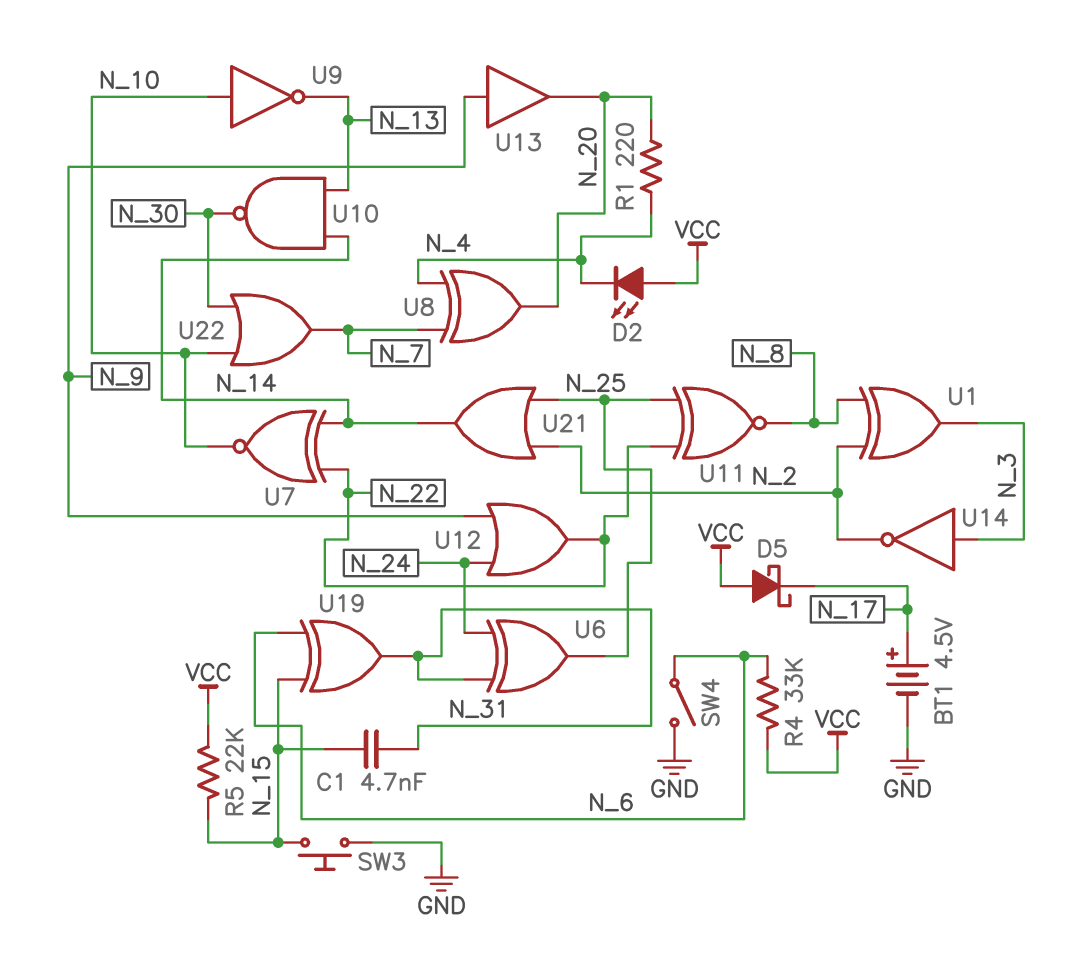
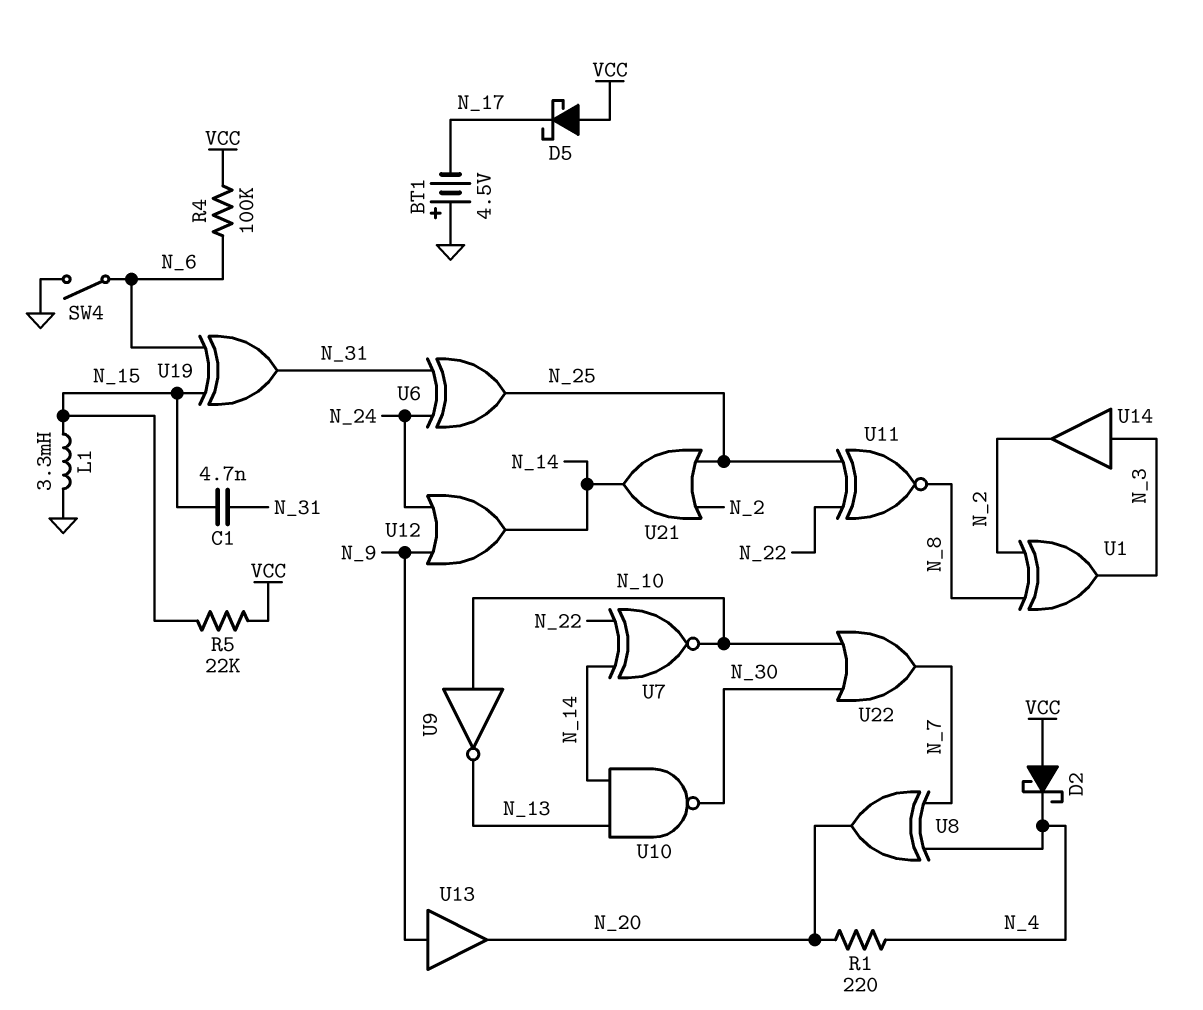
BT1: 4.5V (plus N_17, minus GND) -> 4.5V (plus GND, minus N_17)
D2: LED (A VCC, K N_4) -> schottky (A VCC, K N_4)
L1: none -> 3.3mH (GND, N_15)
R4: 33k (N_6, VCC) -> 100k (N_6, VCC)
SW3: button (GND, N_15) -> none
U12: OR (in N_9, in N_24, out N_22) -> OR (in N_9, in N_24, out N_14)
U14: NOT (in N_3, out N_2) -> buffer (in N_3, out N_2)

